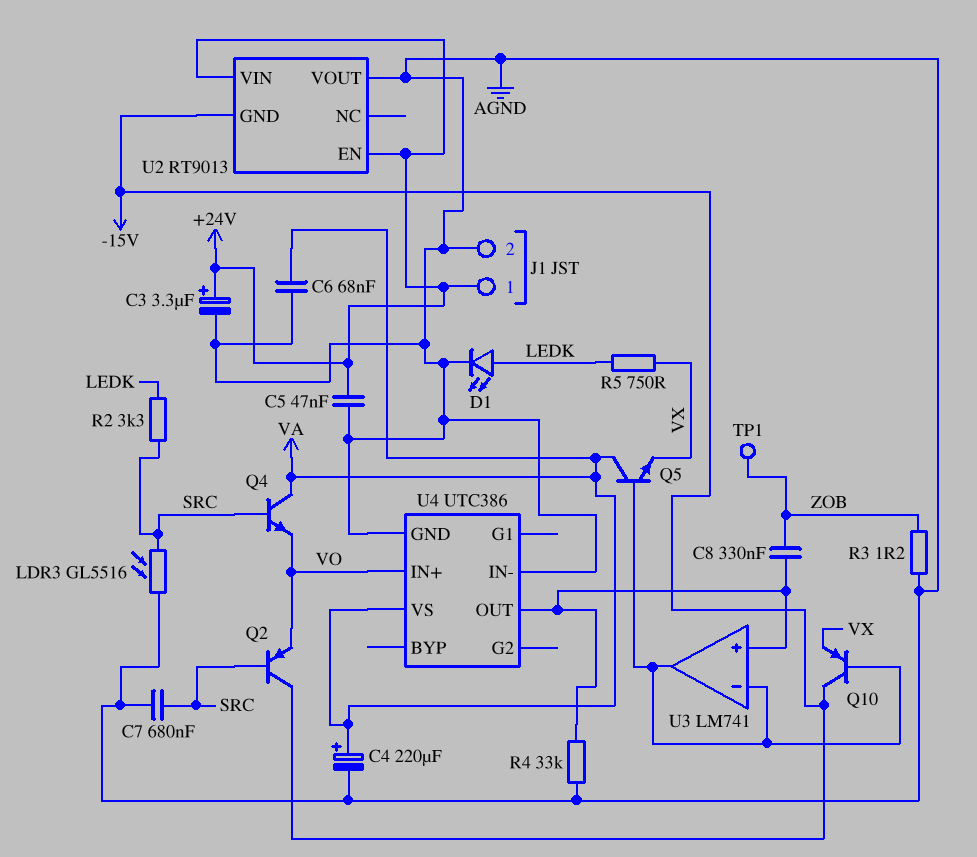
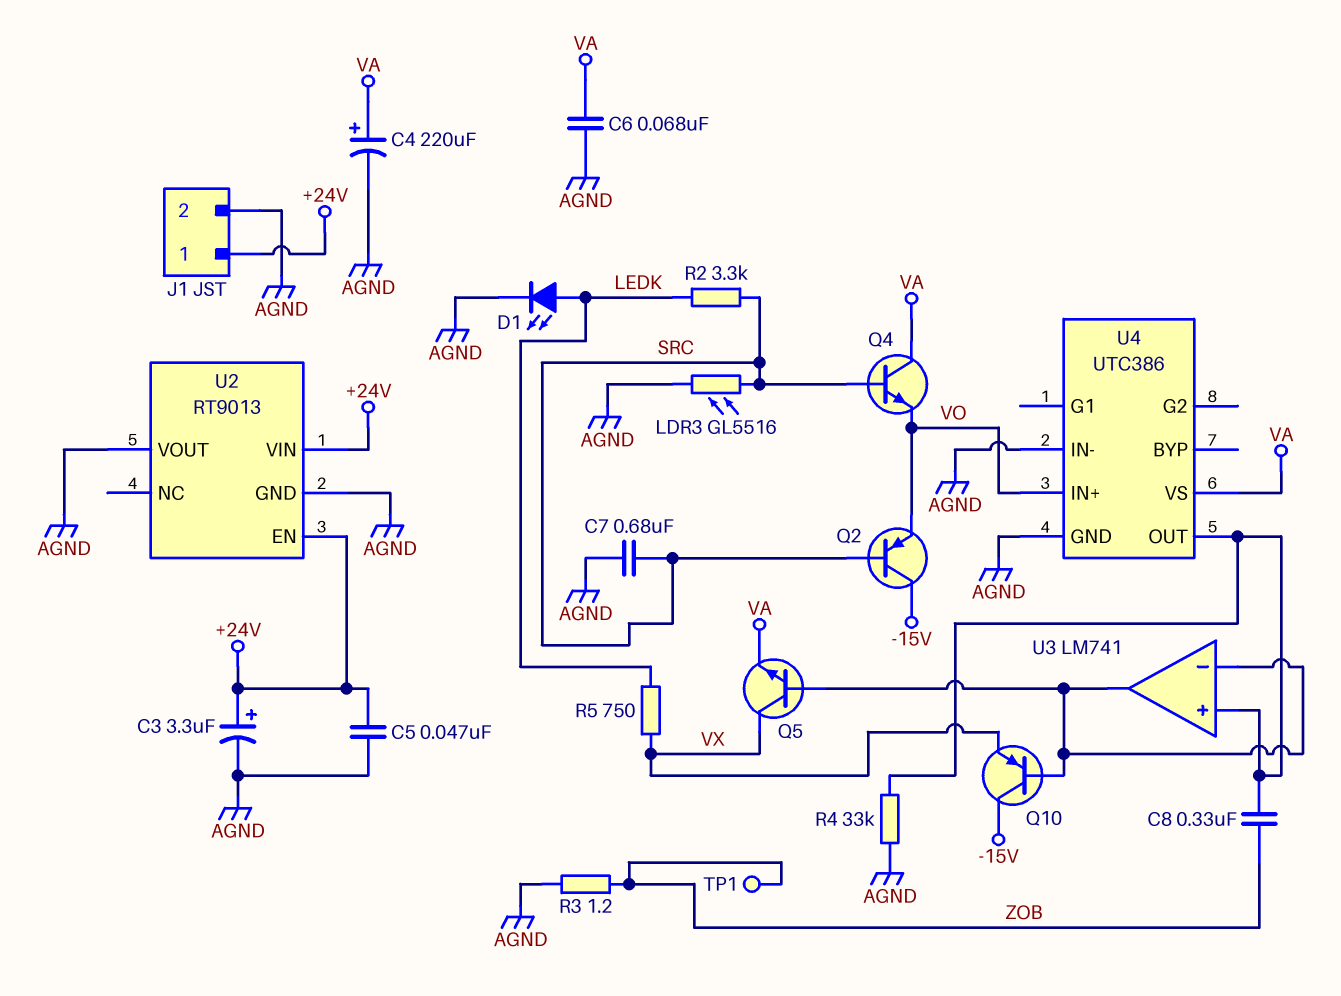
Q5: NPN (B U3/in-, C VA, E VX) -> NPN (B U3/in-, C VX, E VA)
U2 pin GND: -15V -> AGND

